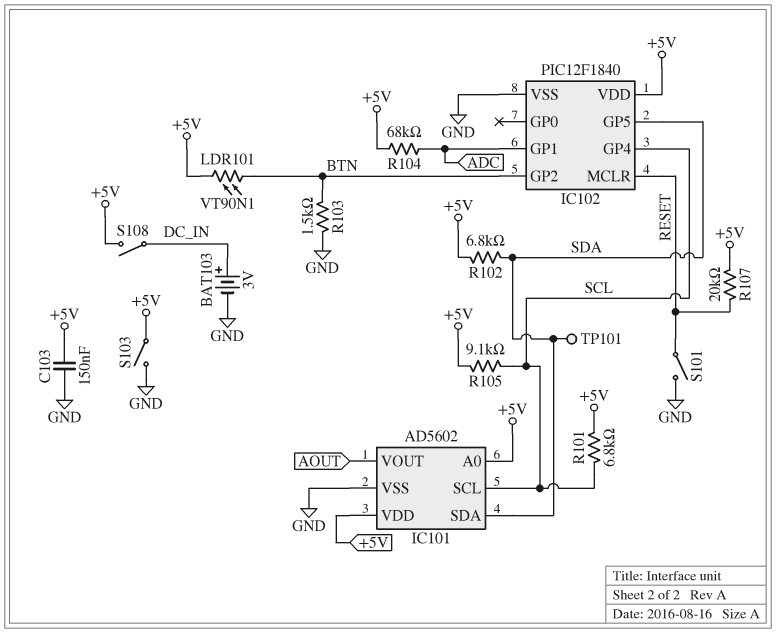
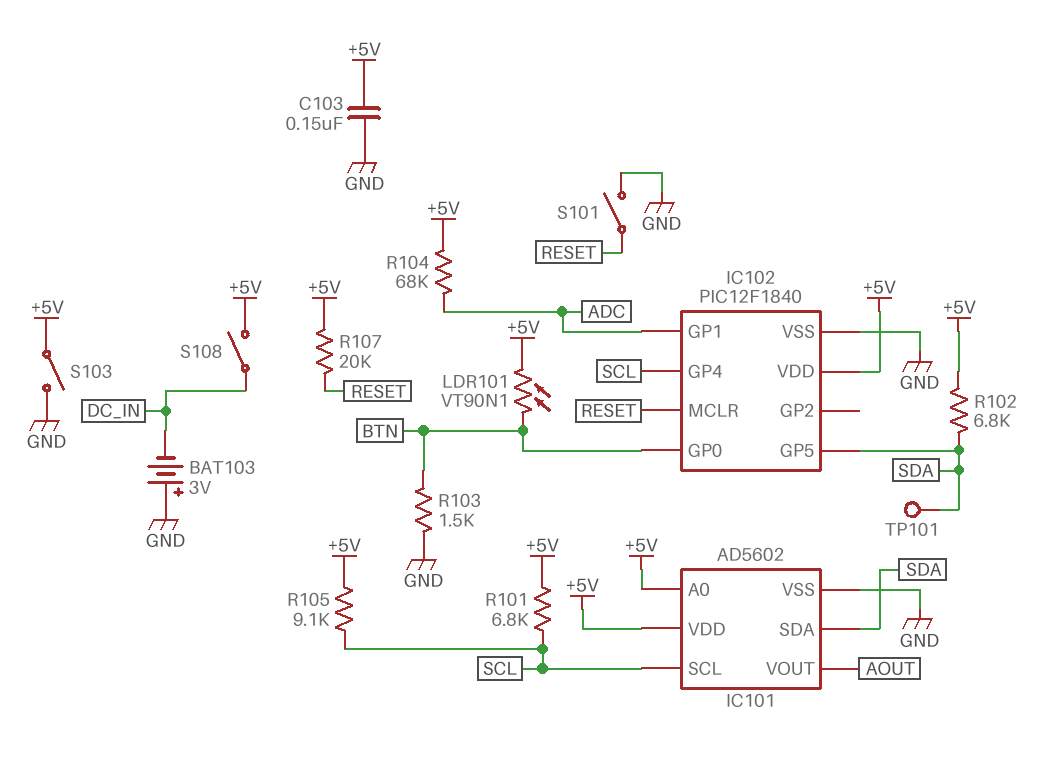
BAT103: 3V (plus DC_IN, minus GND) -> 3V (plus GND, minus DC_IN)
IC102 pin GP0: none -> BTN
IC102 pin GP2: BTN -> none

